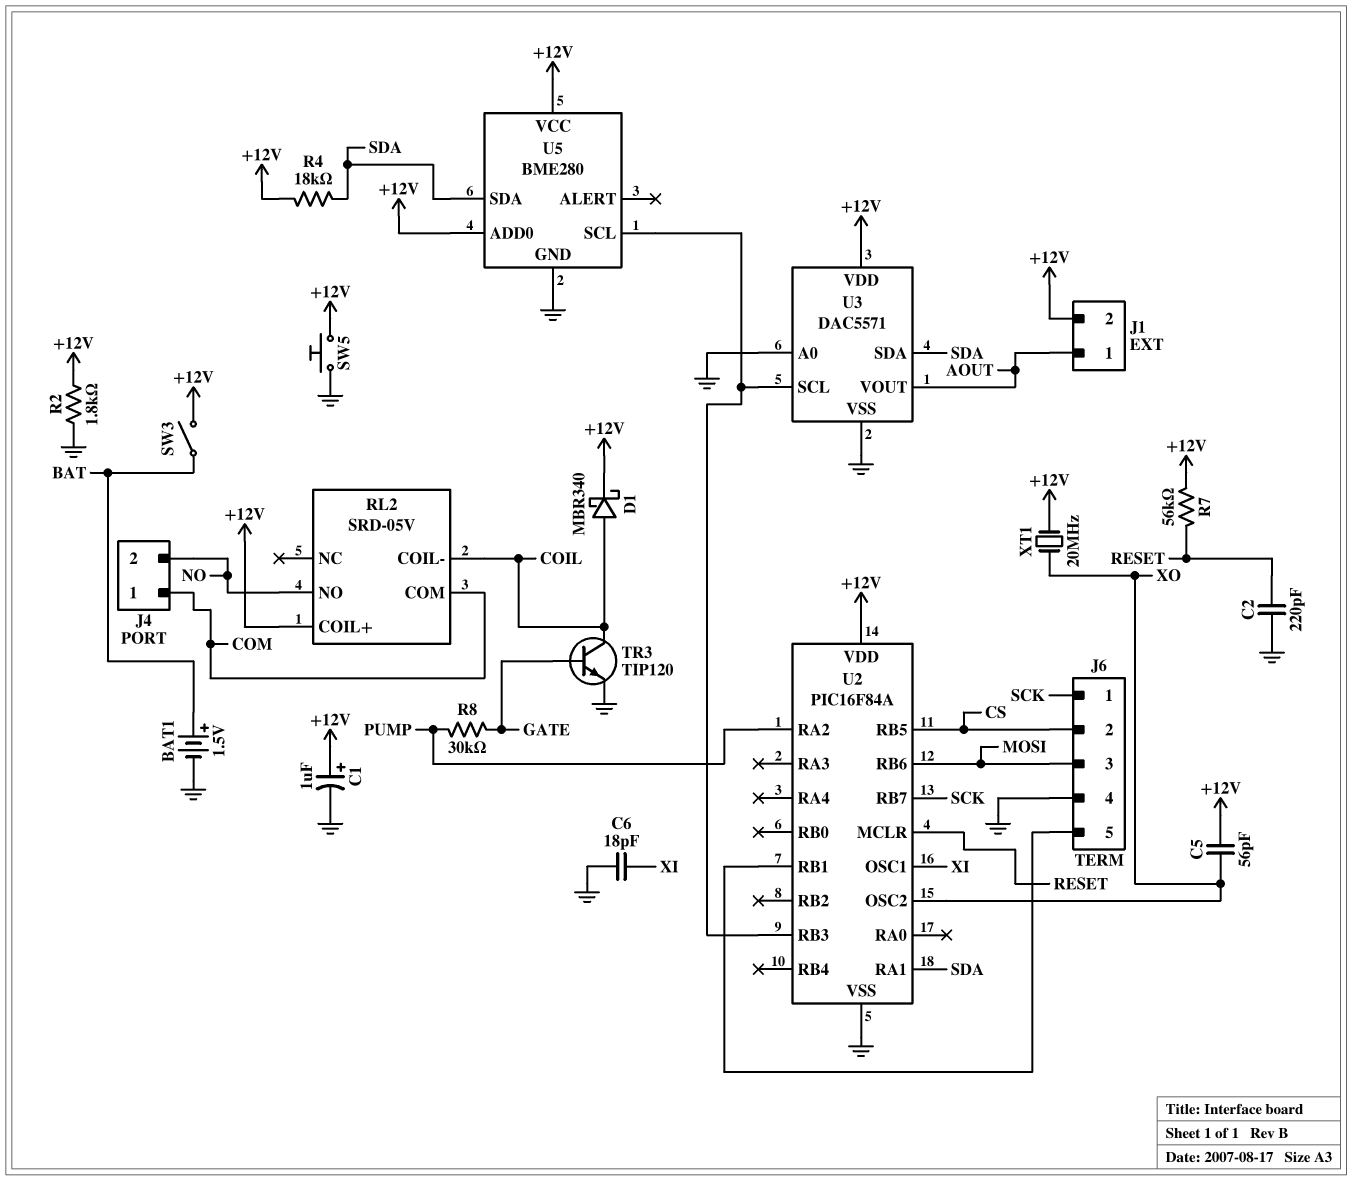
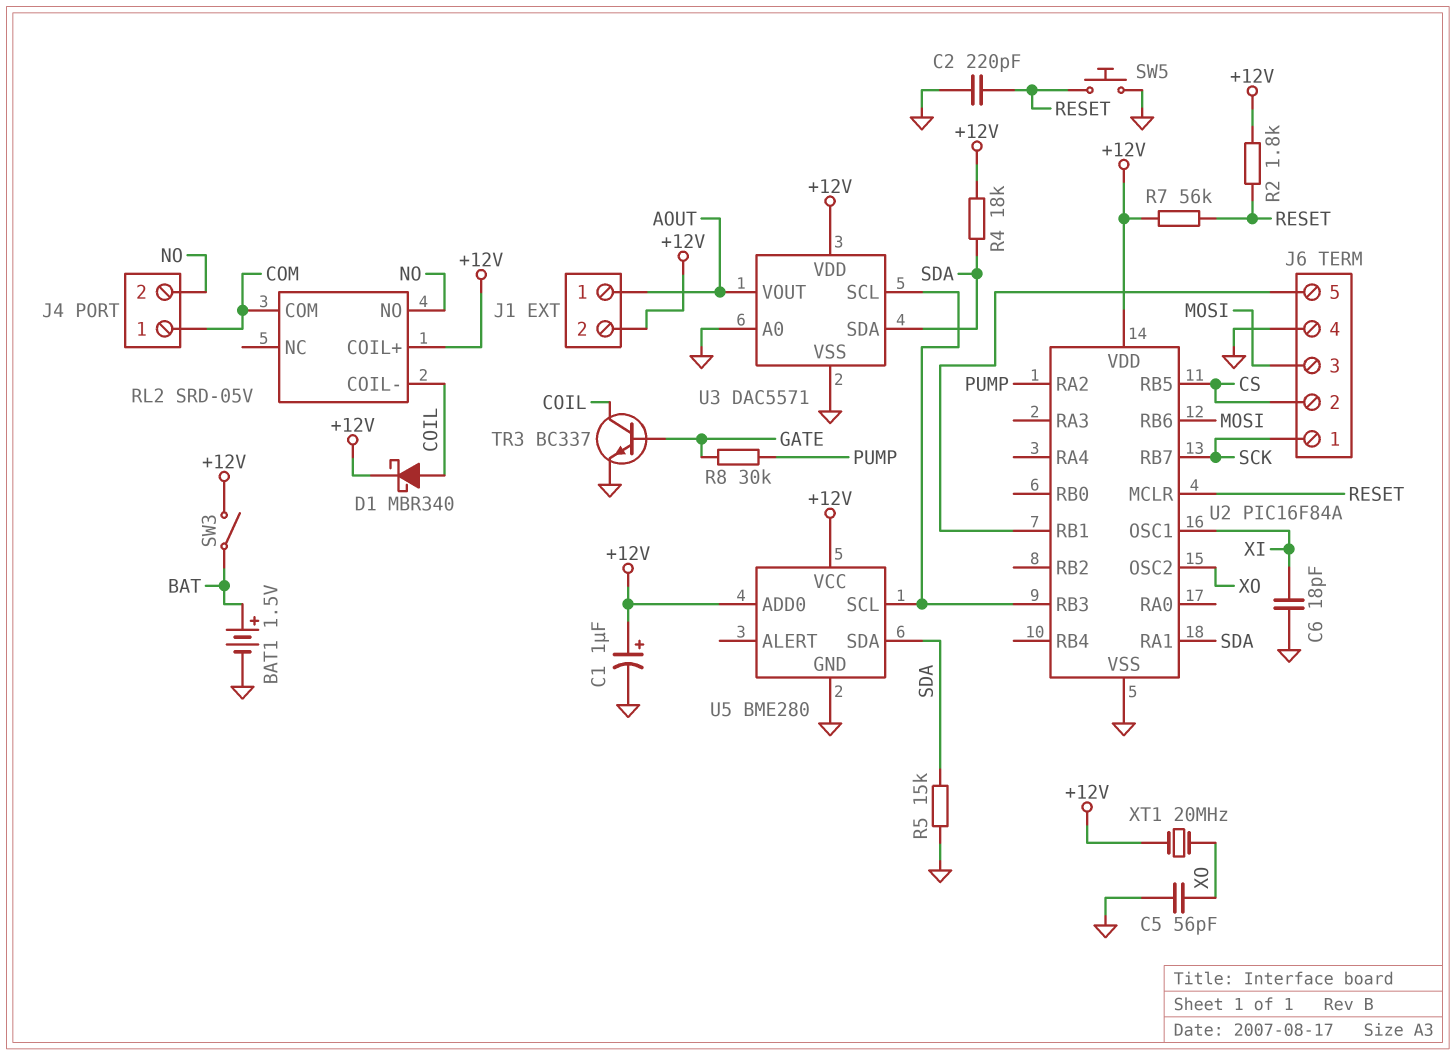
C5: 56pF (+12V, XO) -> 56pF (GND, XO)
R2: 1.8k (+12V, GND) -> 1.8k (+12V, RESET)
R5: none -> 15k (GND, SDA)
SW5: button (+12V, GND) -> button (GND, RESET)
TR3: NPN TIP120 (B GATE, C COIL, E GND) -> NPN BC337 (B GATE, C COIL, E GND)

